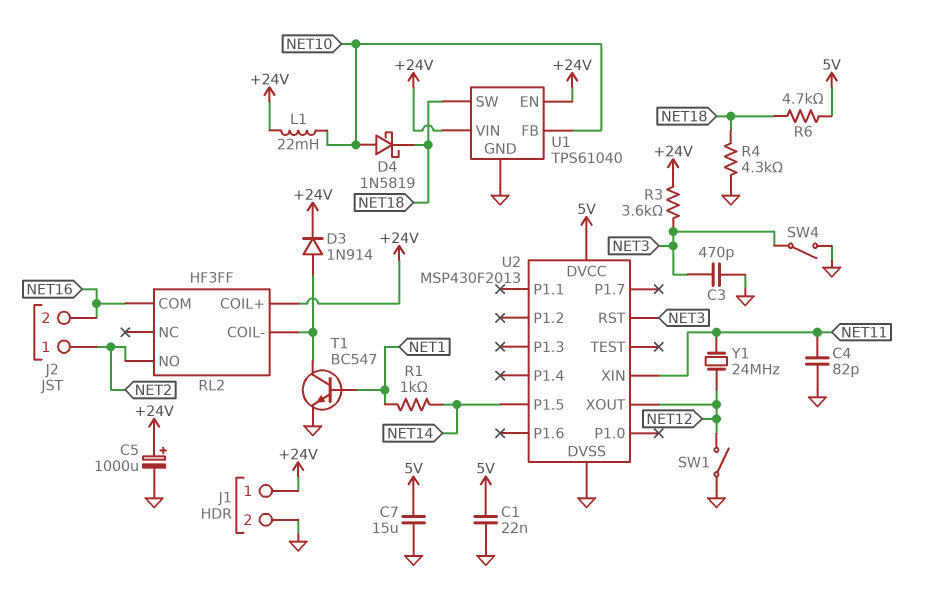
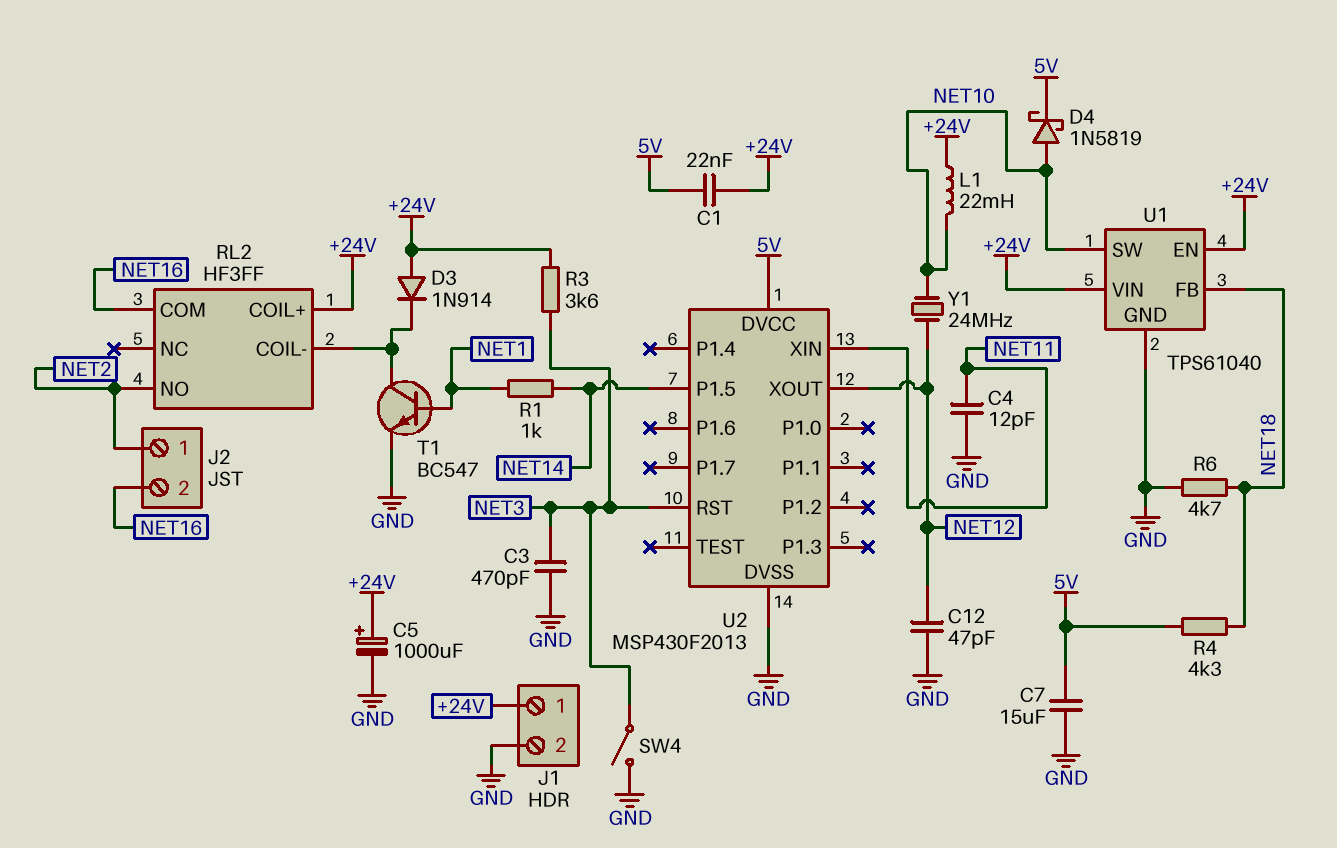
C1: 22nF (5V, GND) -> 22nF (+24V, 5V)
C4: 82pF (GND, NET11) -> 12pF (GND, NET11)
C12: none -> 47pF (GND, NET12)
D3: diode 1N914 (A RL2/COIL-, K +24V) -> diode 1N914 (A +24V, K RL2/COIL-)
D4: schottky 1N5819 (A NET10, K NET18) -> schottky 1N5819 (A NET10, K 5V)
R4: 4.3k (GND, NET18) -> 4.3k (5V, NET18)
R6: 4.7k (5V, NET18) -> 4.7k (GND, NET18)
SW1: switch (GND, NET12) -> none
U1 pin FB: NET10 -> NET18
U1 pin SW: NET18 -> NET10
Y1: 24MHz (NET11, NET12) -> 24MHz (NET10, NET12)

